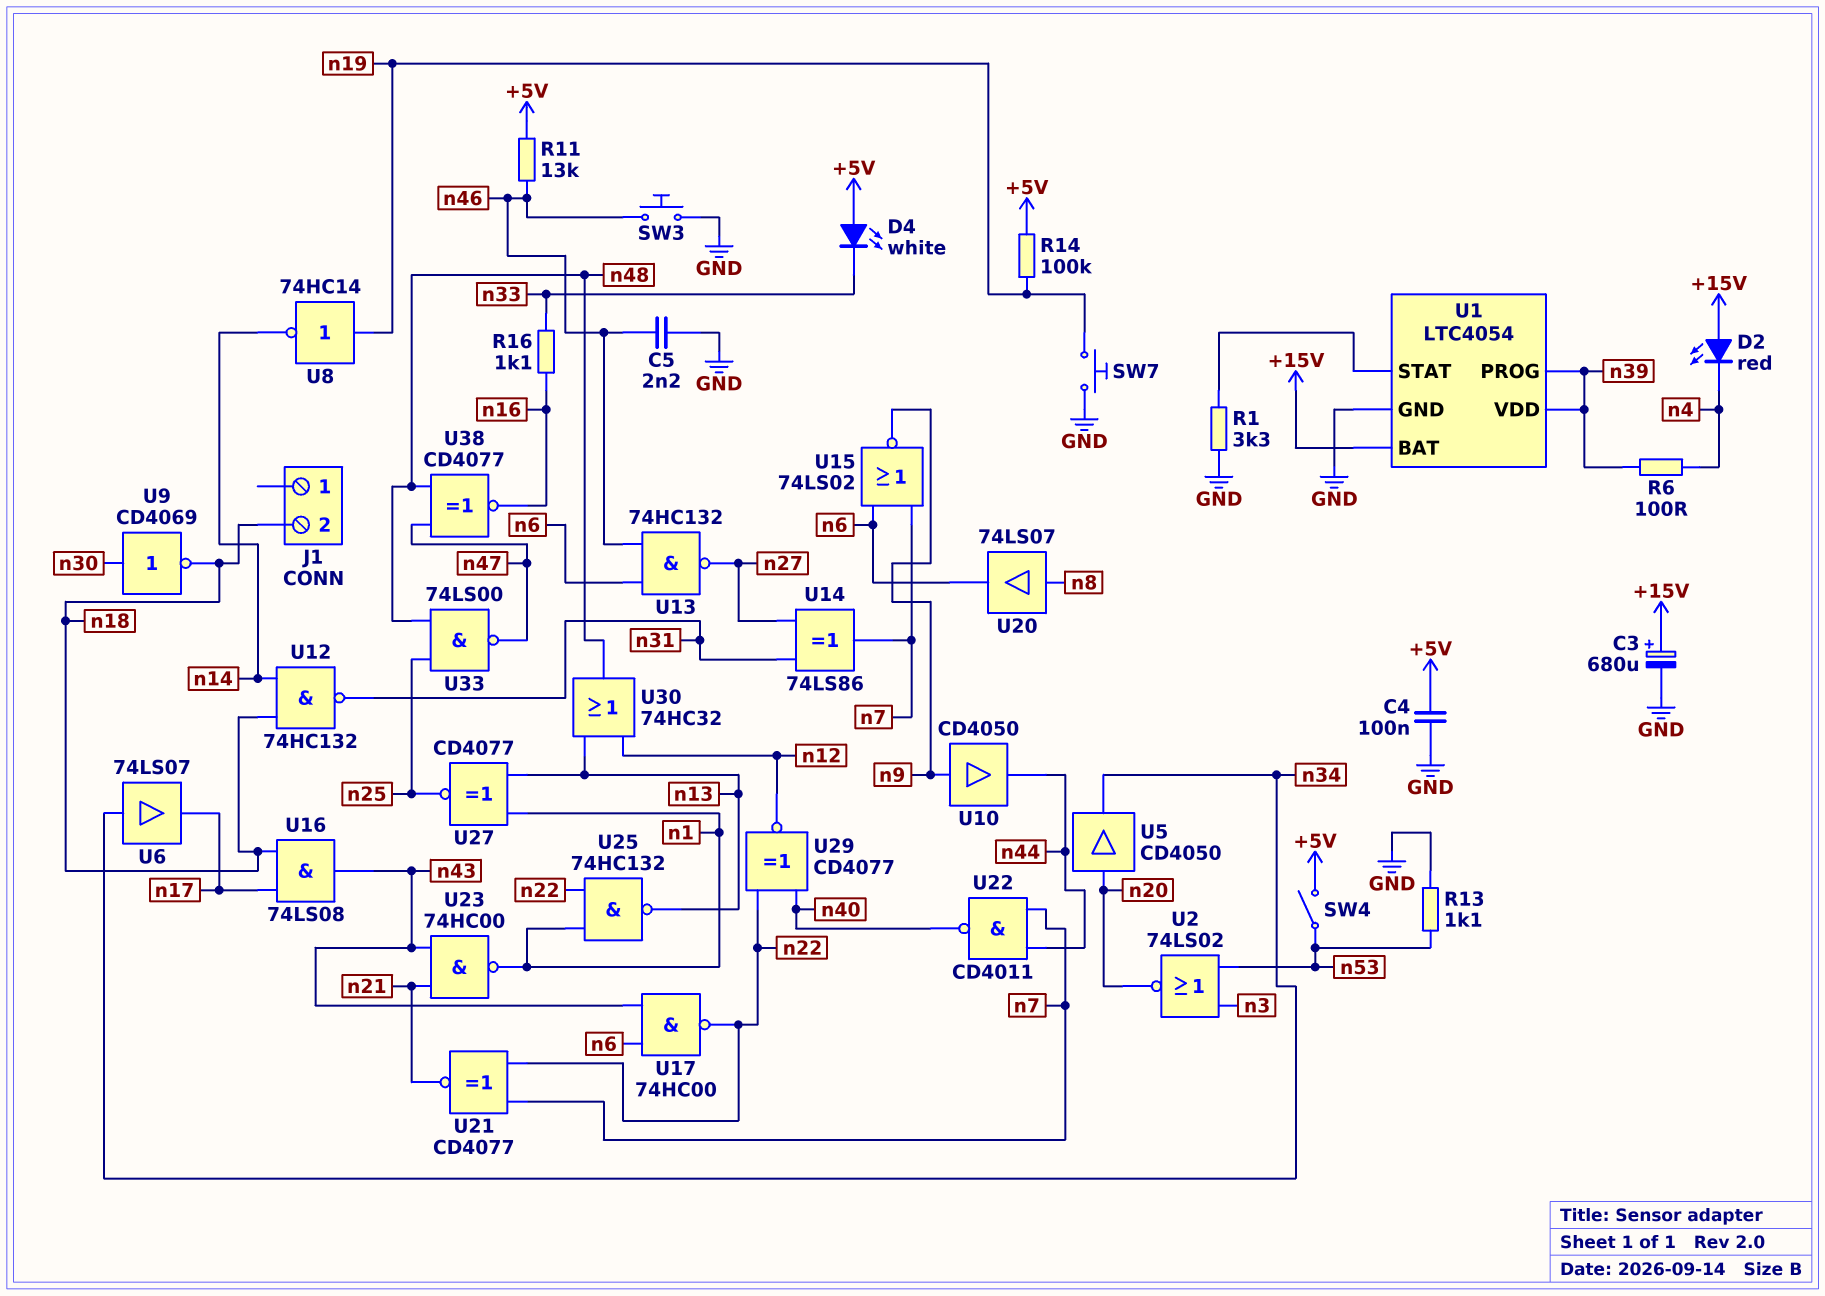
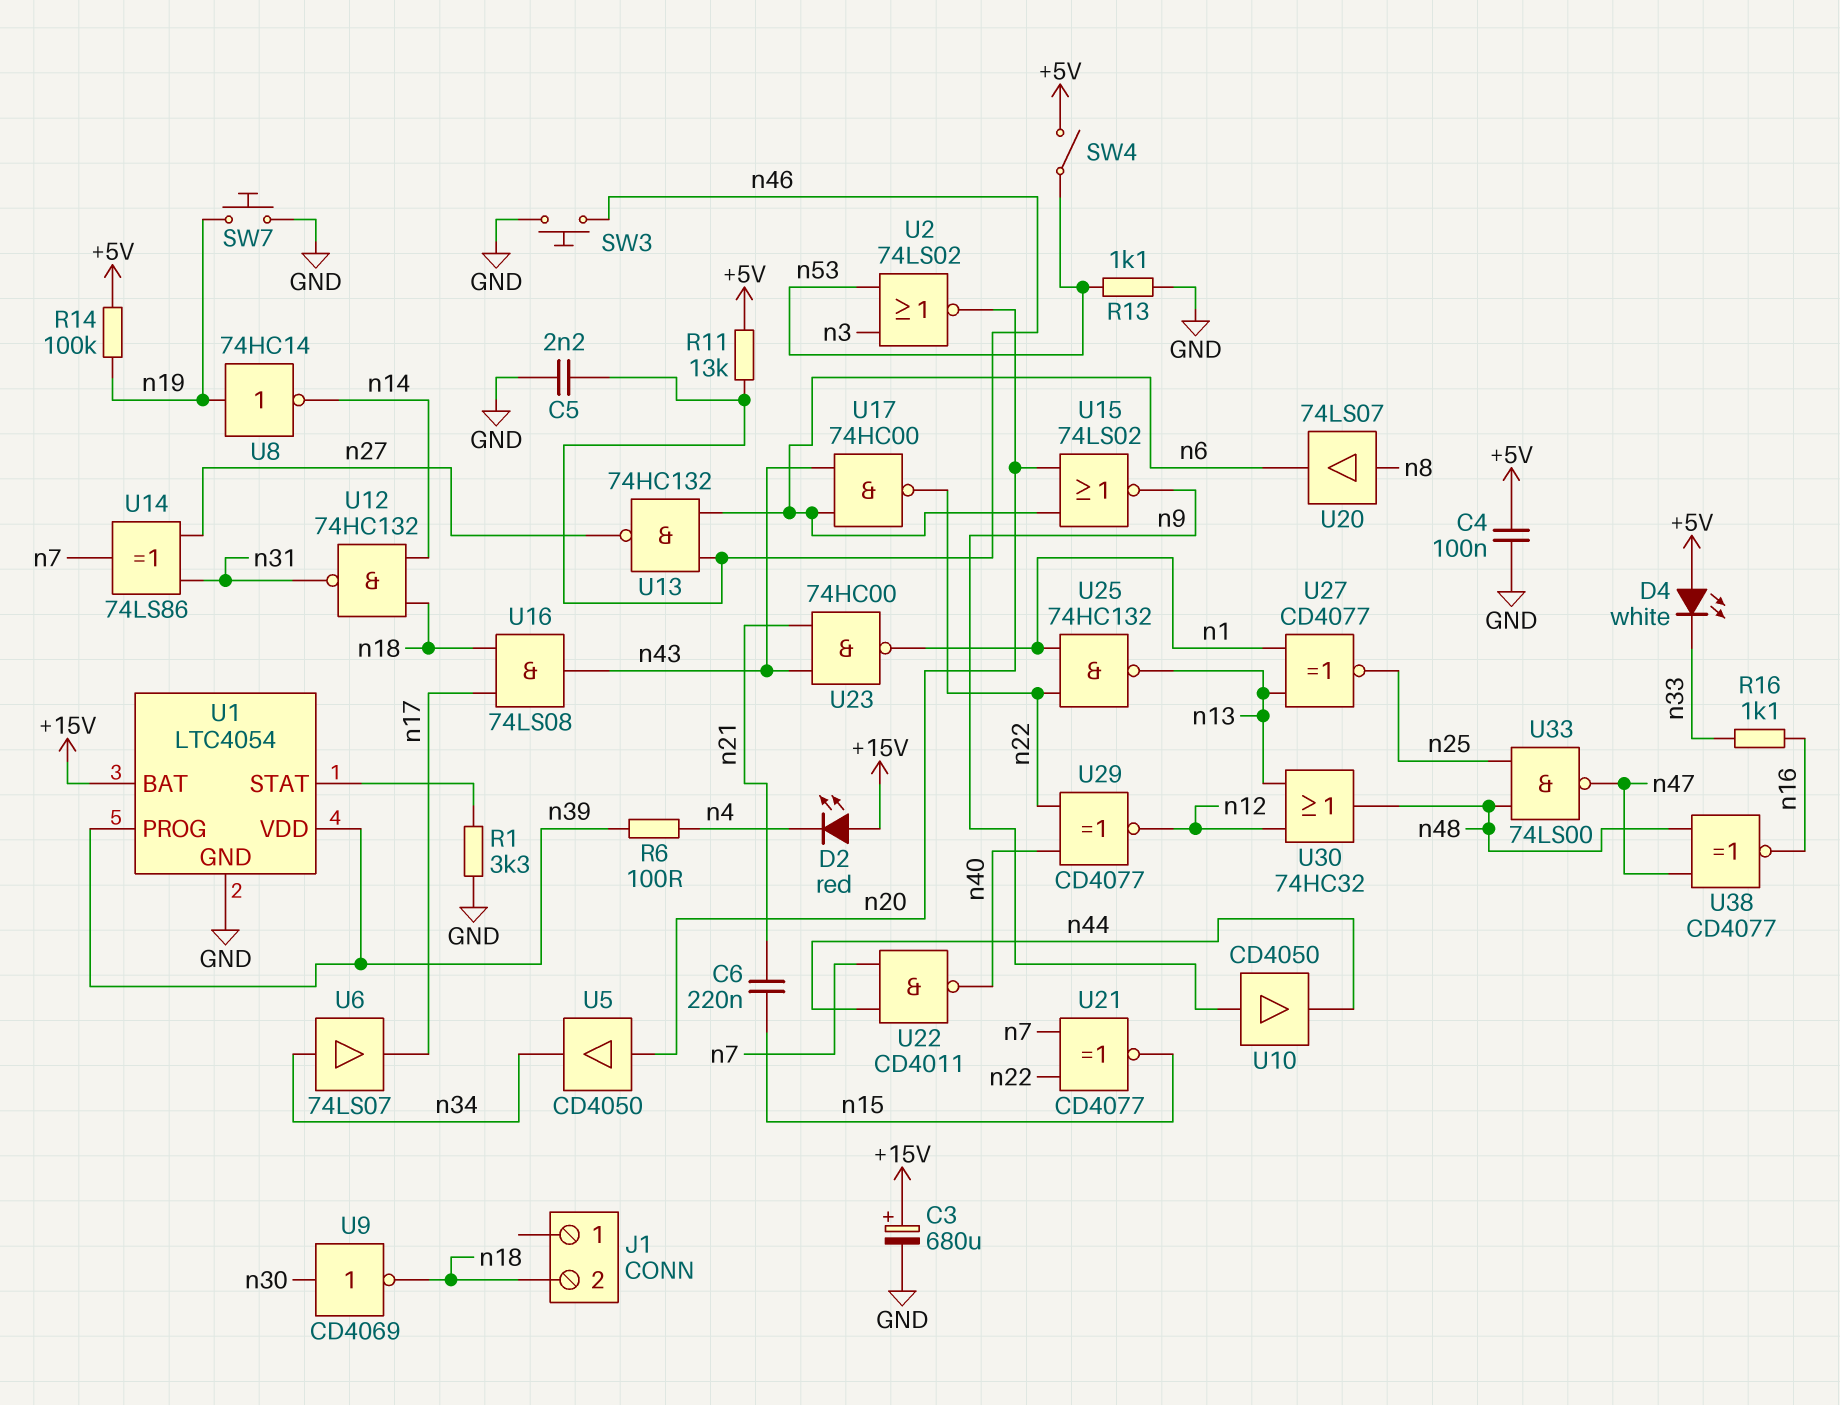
C6: none -> 220nF (n15, n21)
U15: NOR 74LS02 (in n6, in n7, out n9) -> NOR 74LS02 (in n6, in n20, out n9)
U21: XNOR CD4077 (in n7, in n22, out n21) -> XNOR CD4077 (in n7, in n22, out n15)

